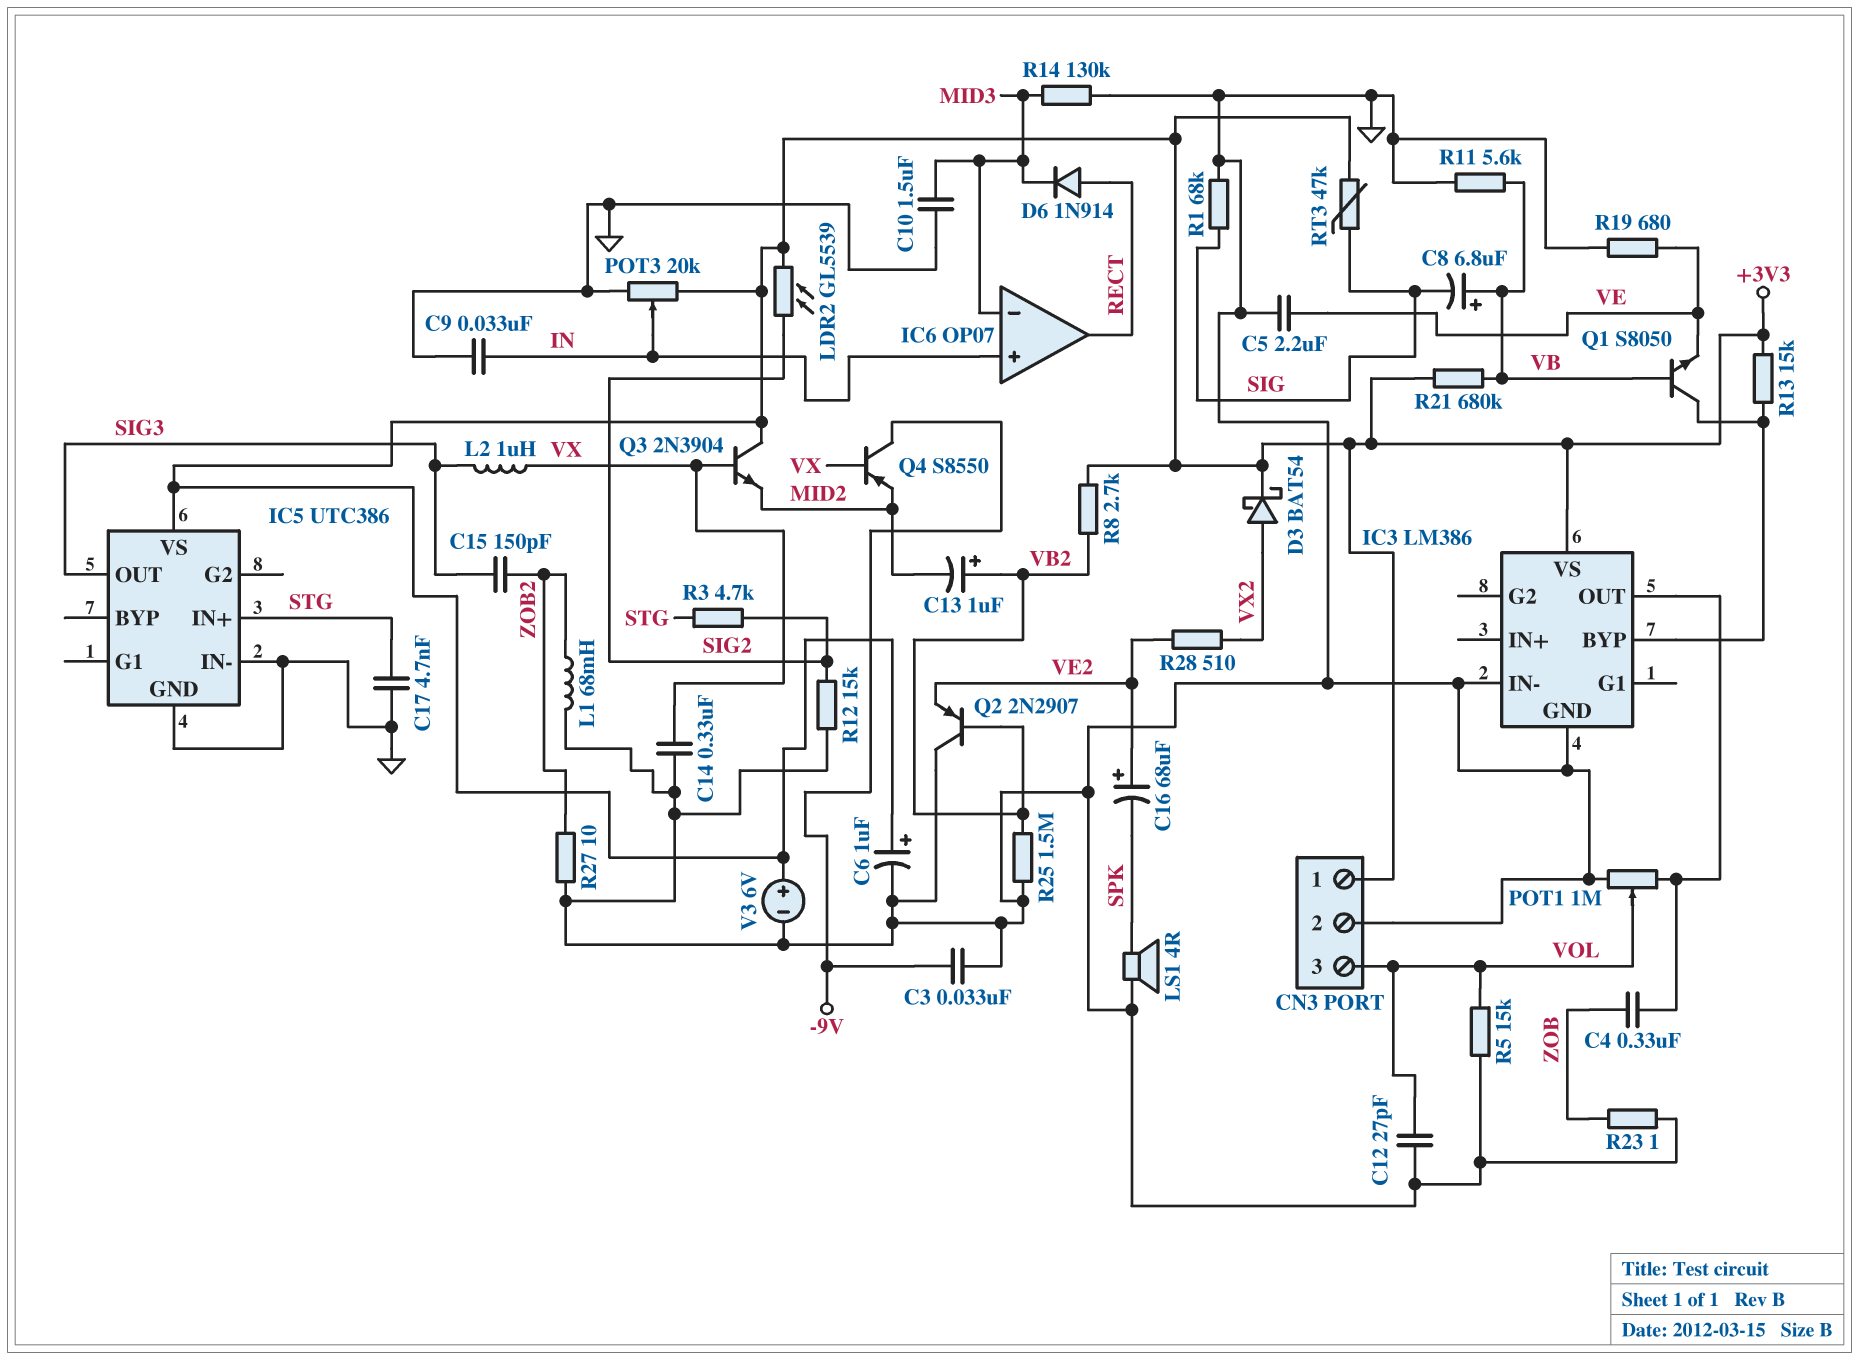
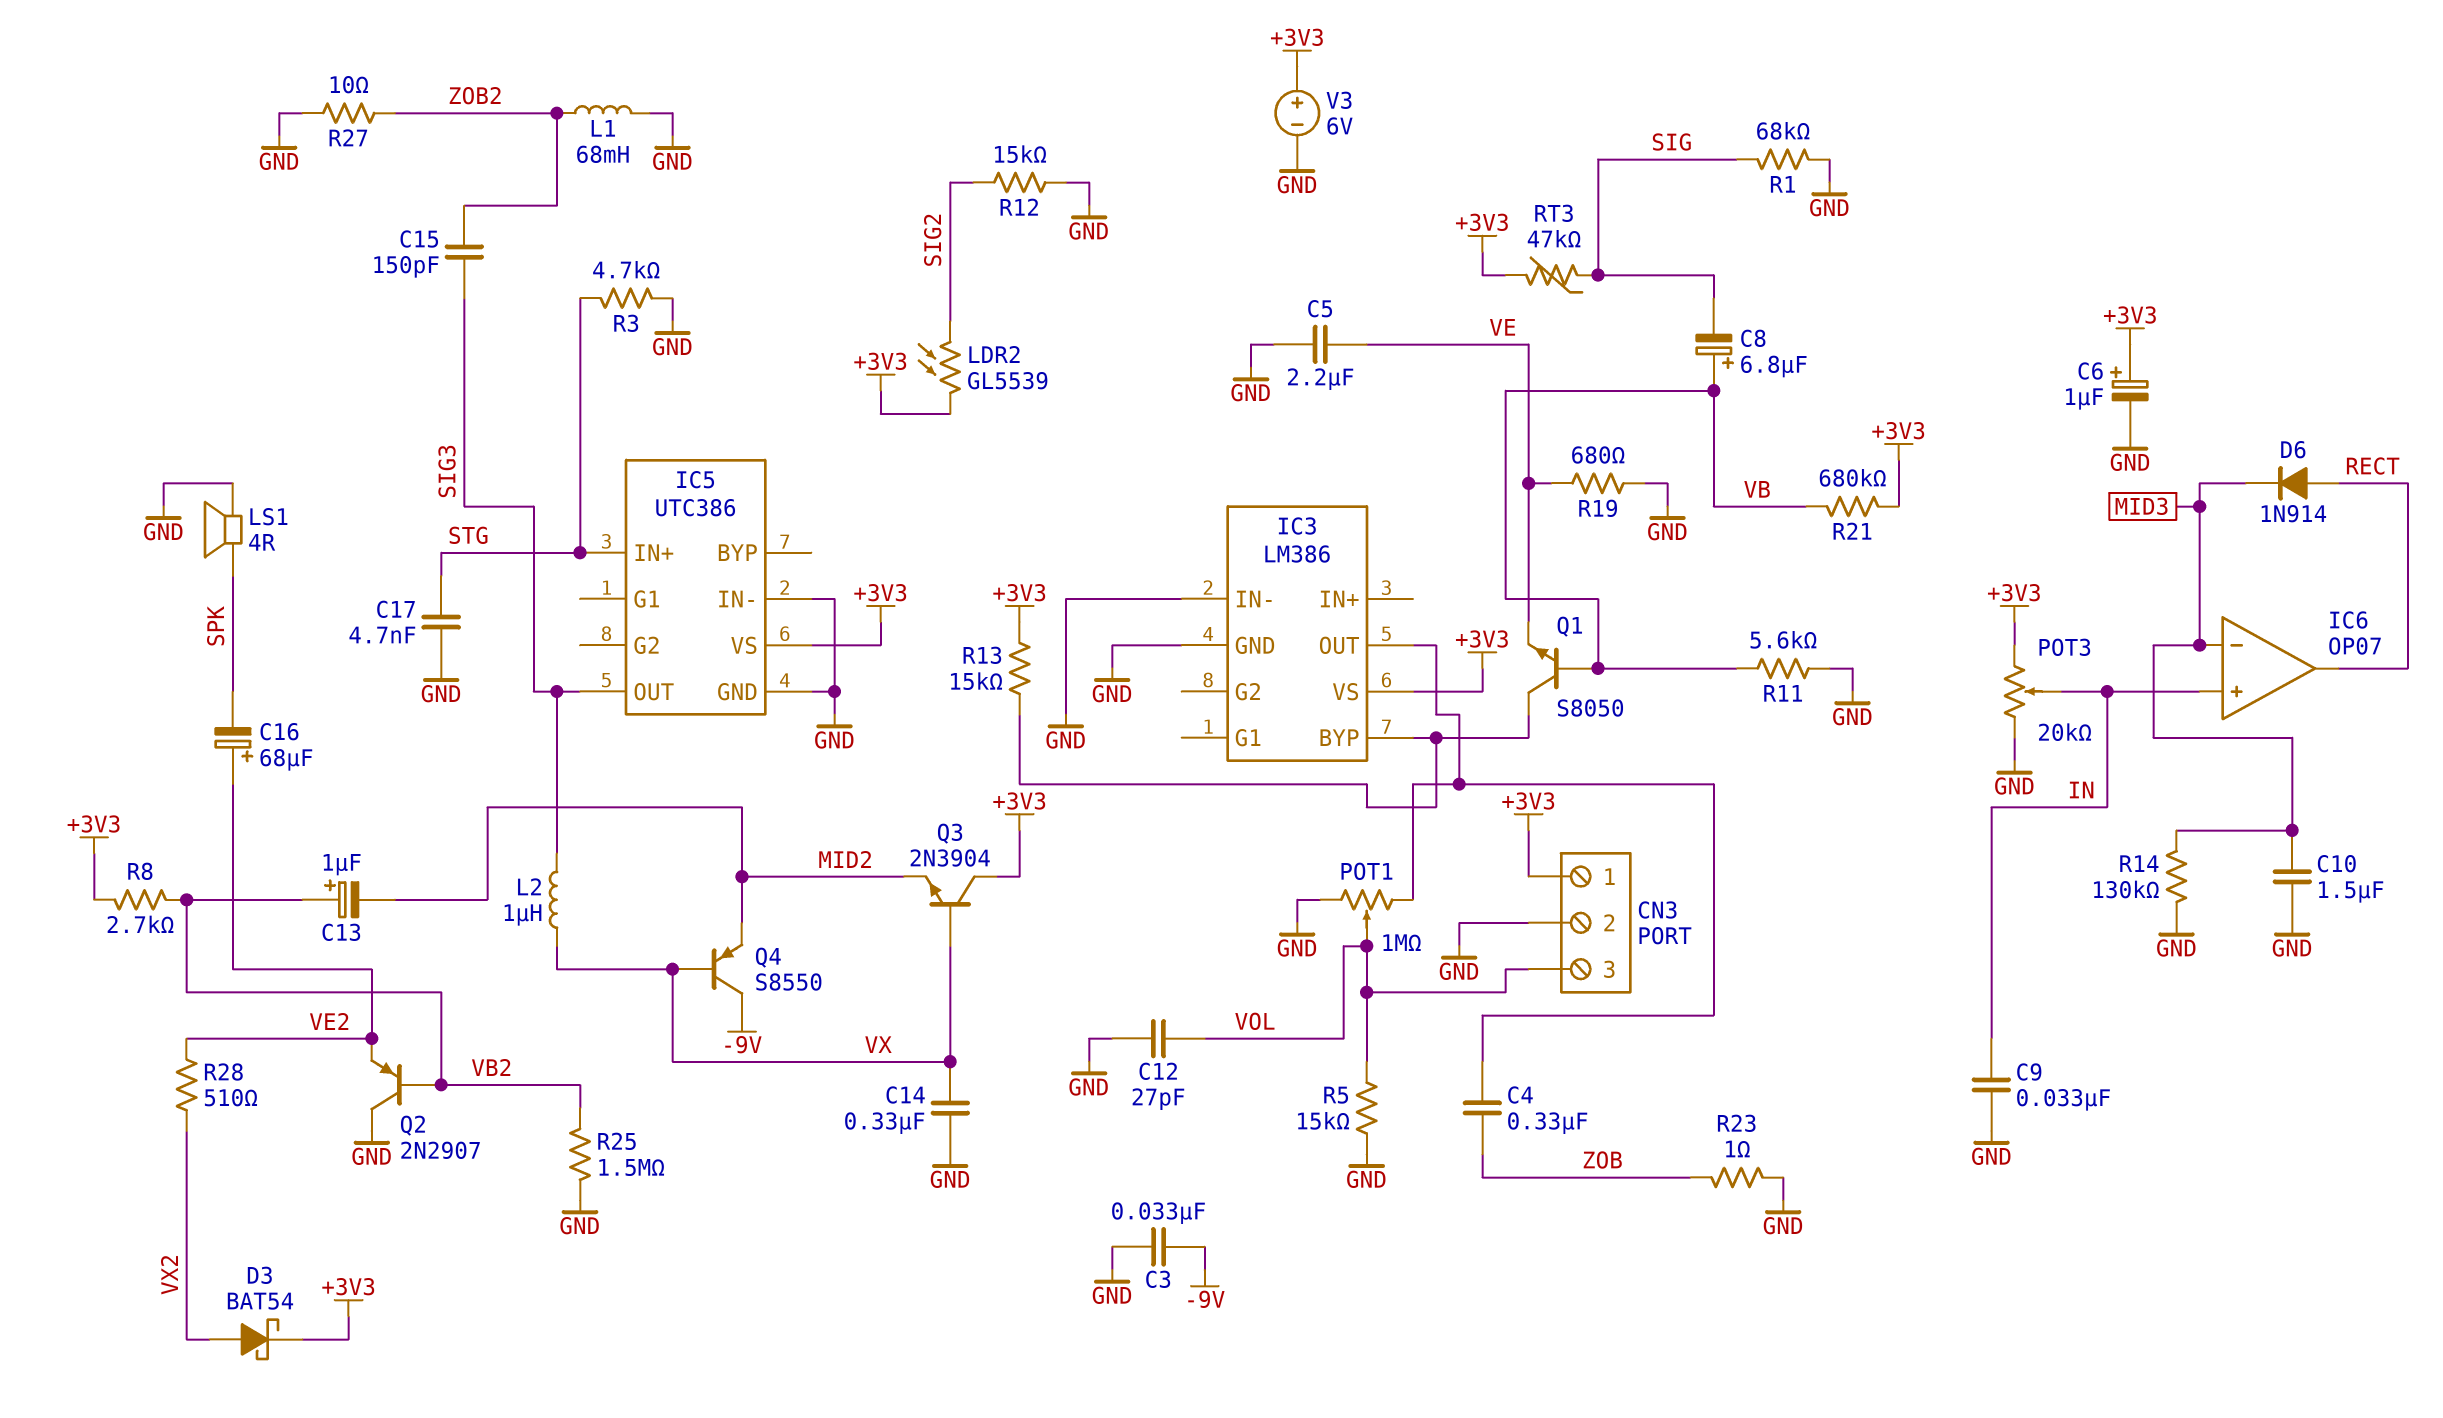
R3: 4.7k (SIG2, STG) -> 4.7k (GND, STG)

